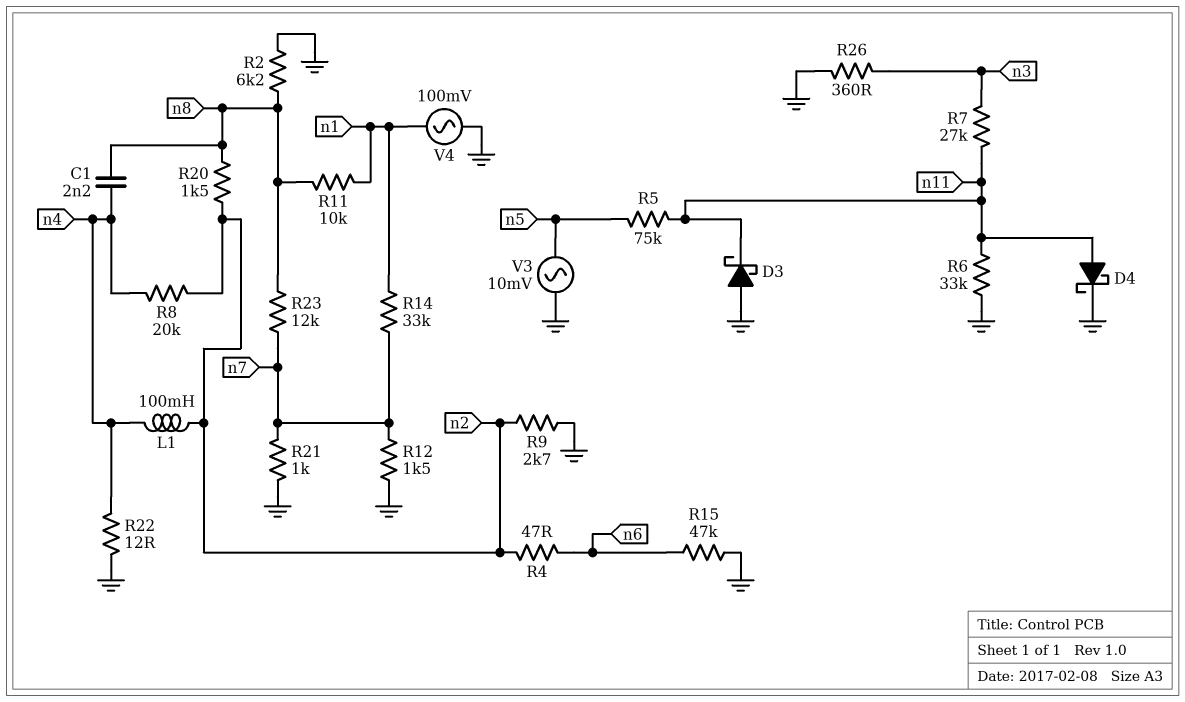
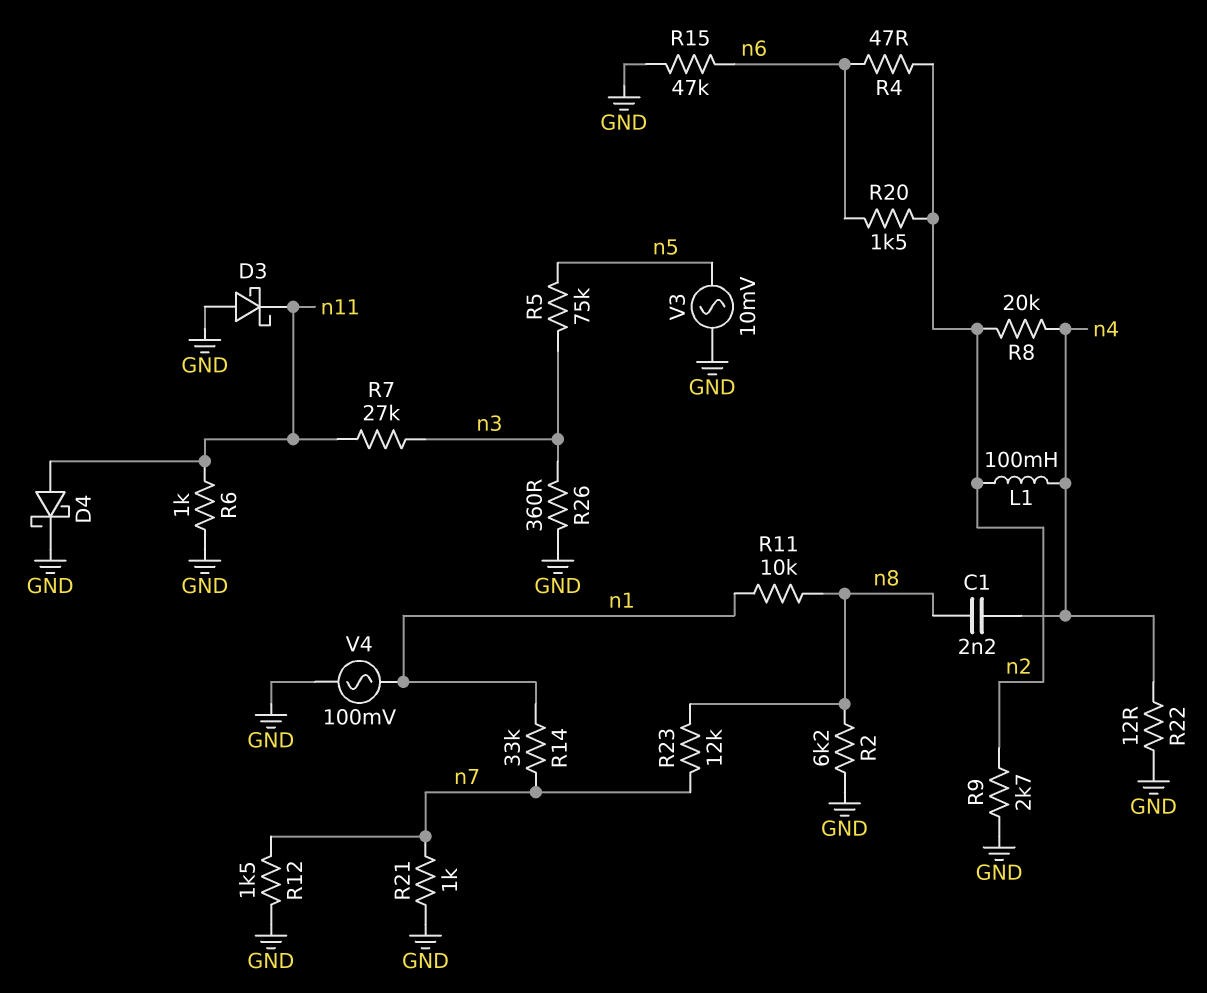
R5: 75k (n5, n11) -> 75k (n3, n5)
R6: 33k (GND, n11) -> 1k (GND, n11)
R20: 1.5k (n2, n8) -> 1.5k (n2, n6)

